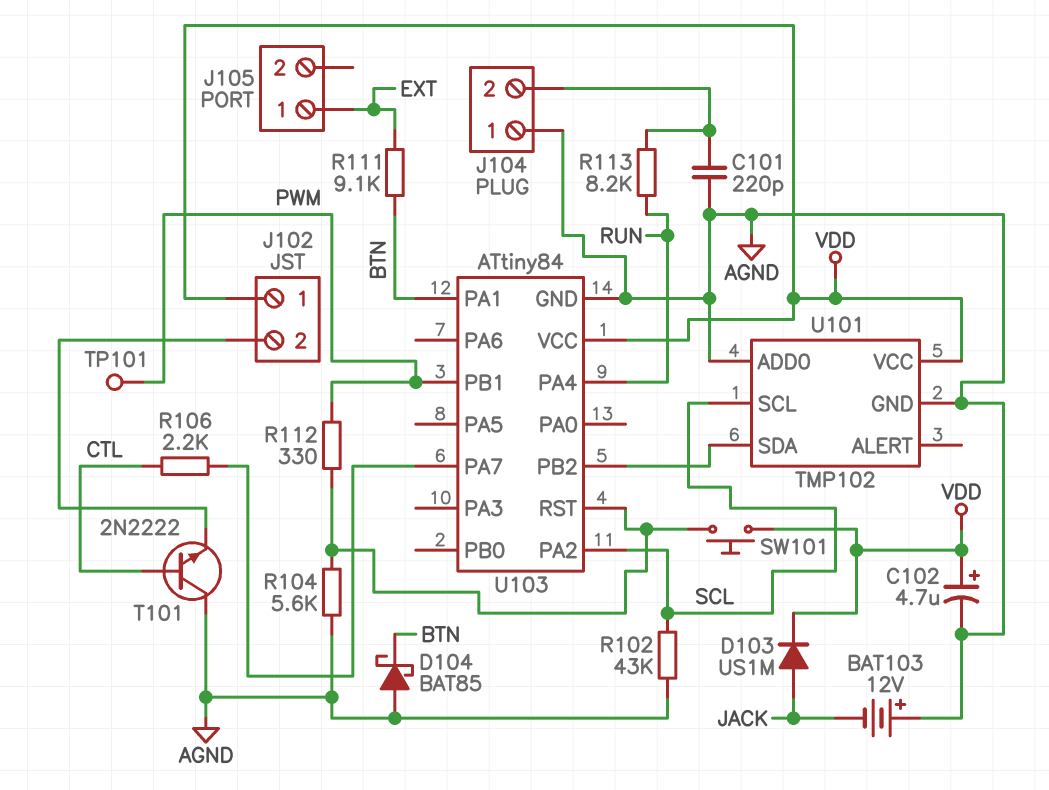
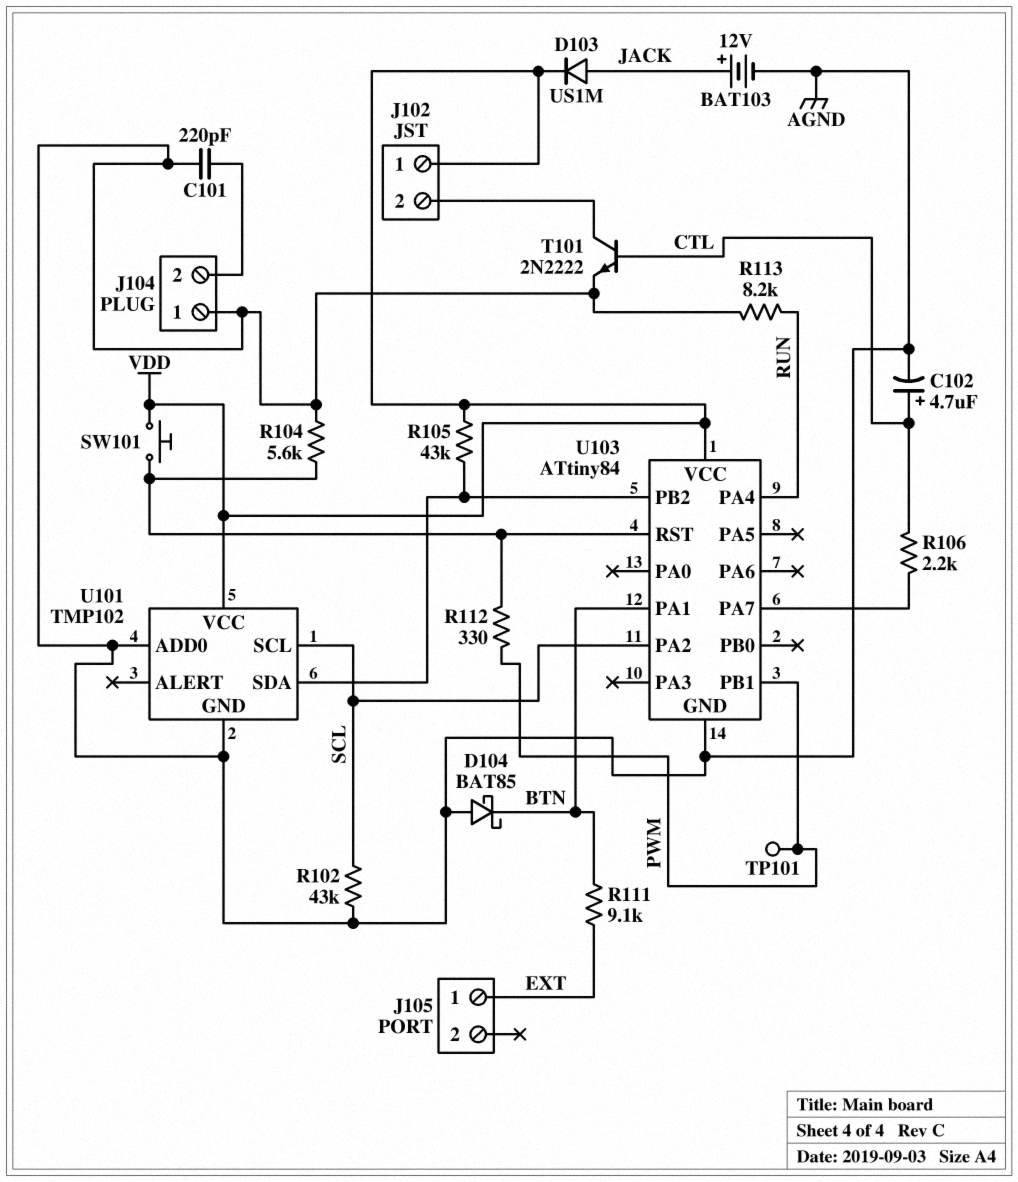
BAT103: 12V (plus AGND, minus JACK) -> 12V (plus JACK, minus AGND)
C102: 4.7uF (plus VDD, minus AGND) -> 4.7uF (plus CTL, minus AGND)
R105: none -> 43k (U101/SDA, VDD)
R113: 8.2k (J104/2, RUN) -> 8.2k (AGND, RUN)
T101: NPN 2N2222 (B CTL, C AGND, E J102/2) -> NPN 2N2222 (B CTL, C J102/2, E AGND)

